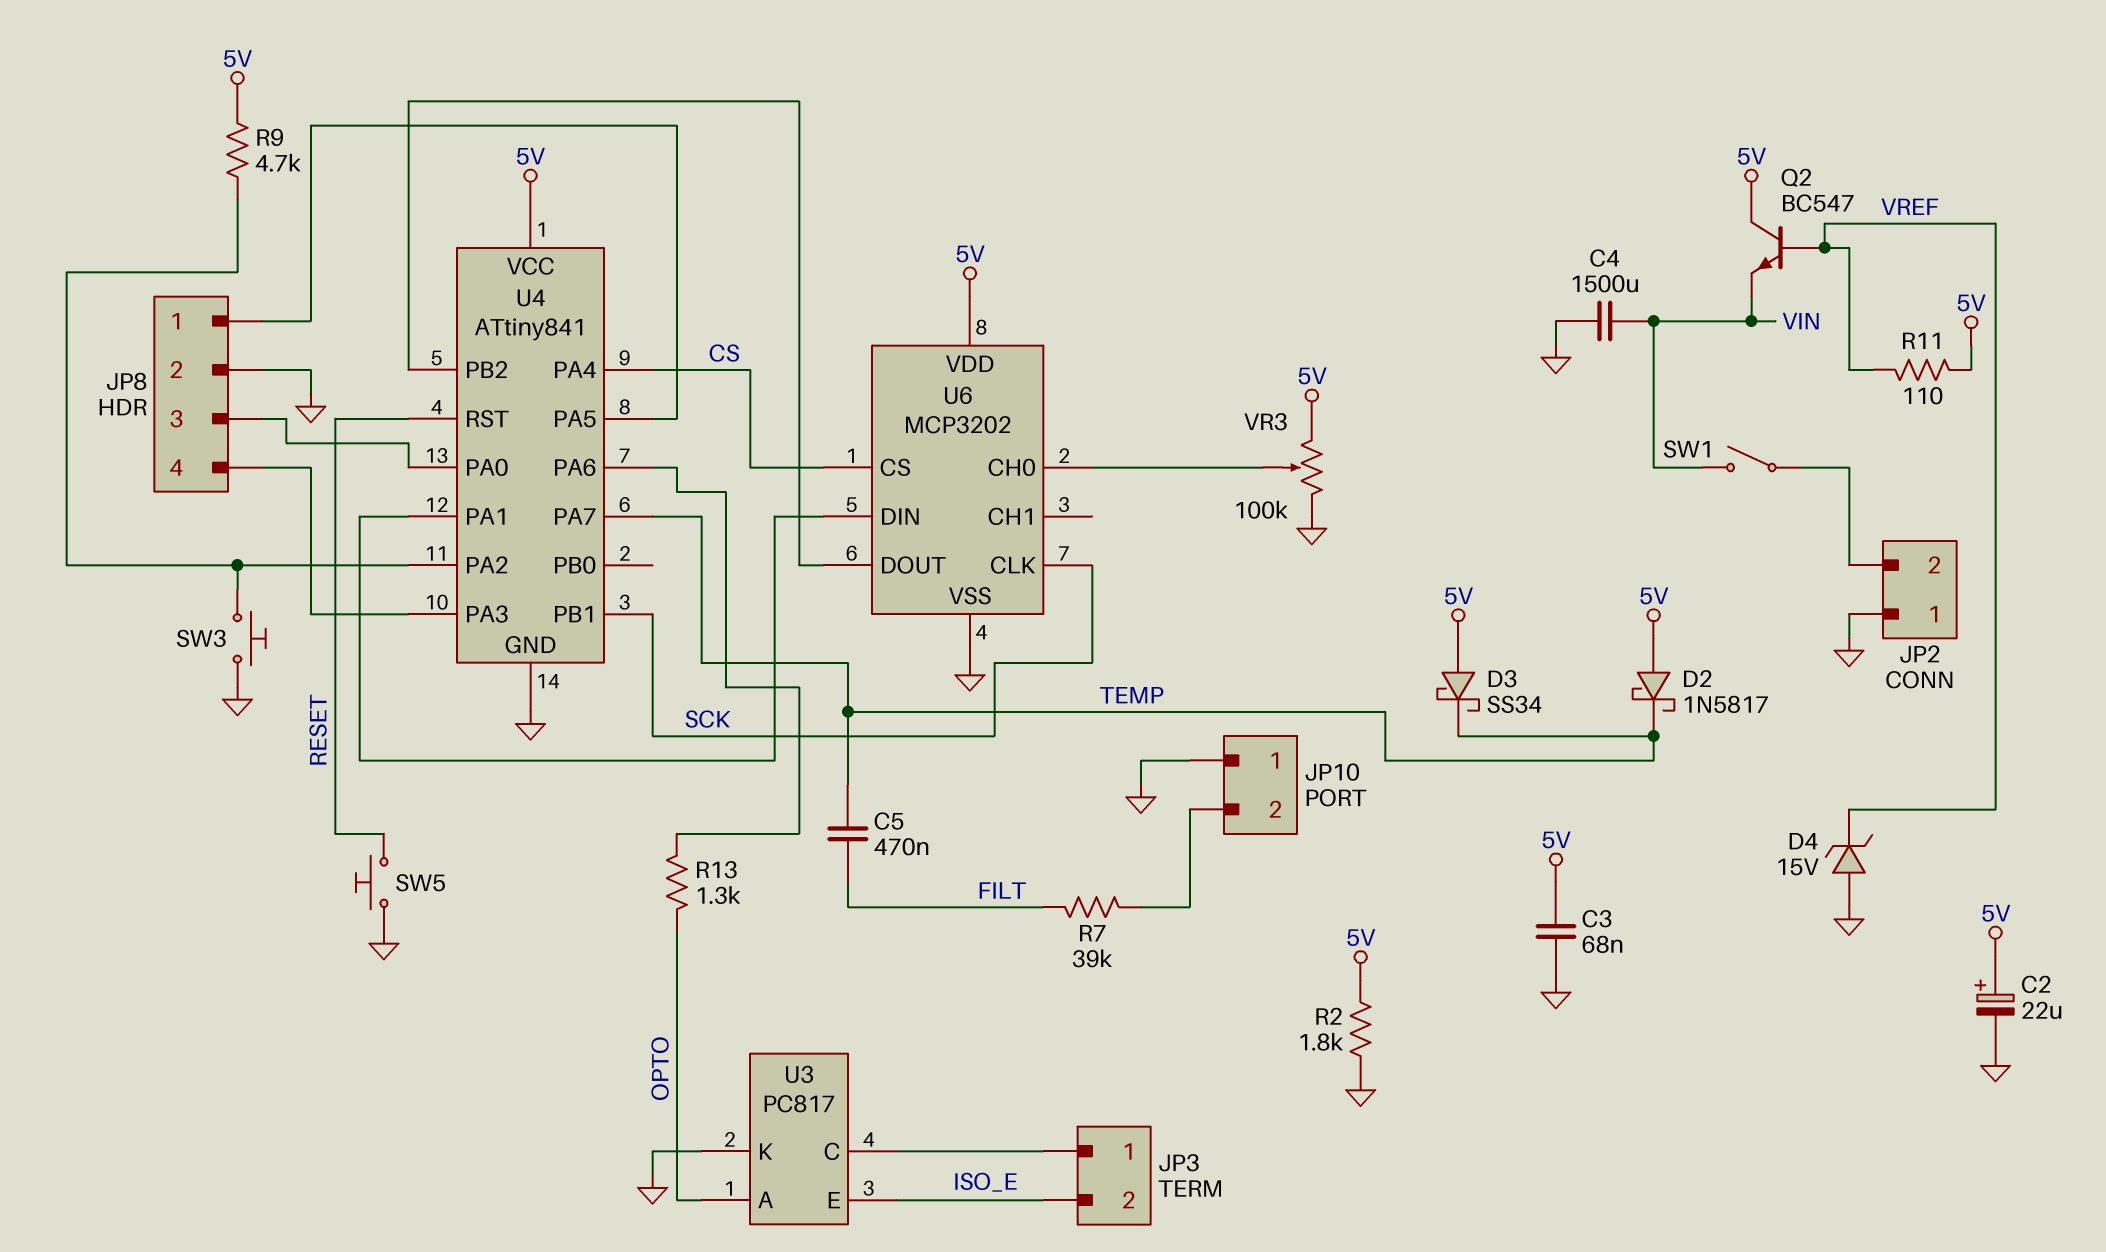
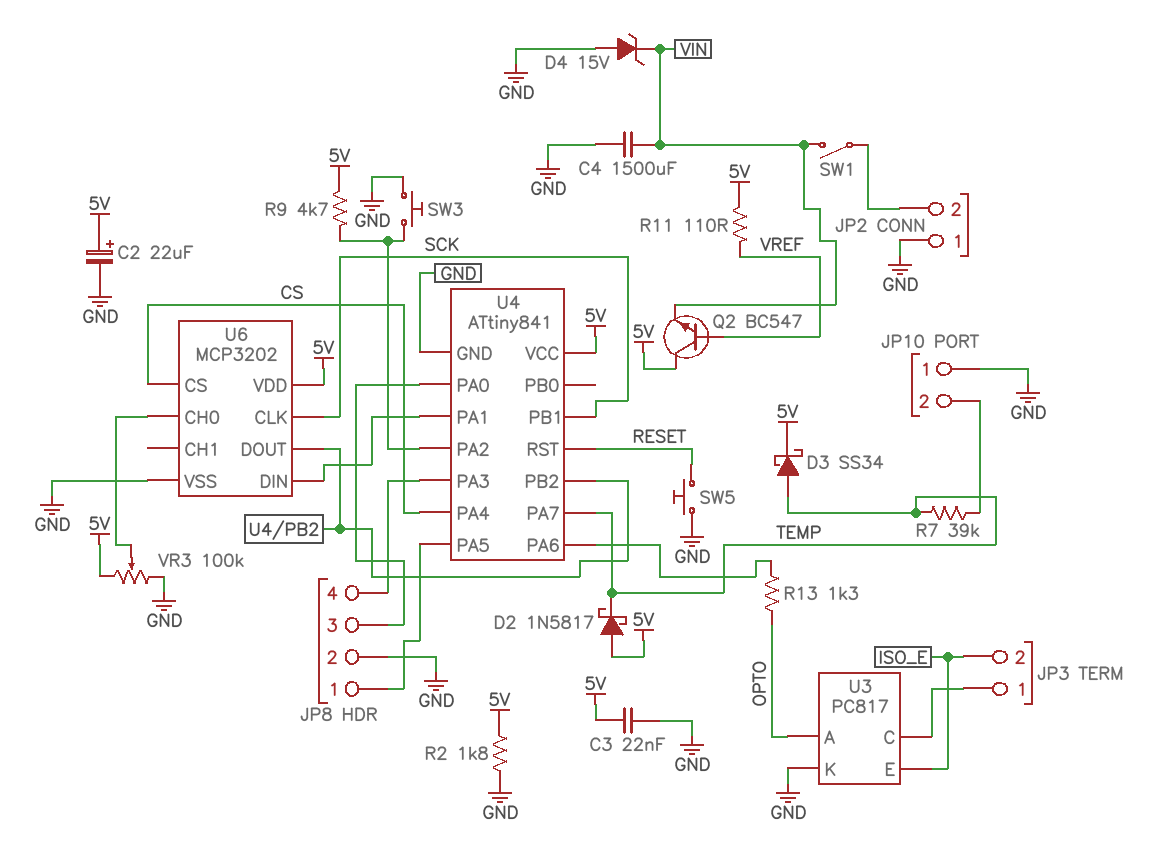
C3: 68nF (5V, GND) -> 22nF (5V, GND)
C5: 470nF (FILT, TEMP) -> none
D3: schottky SS34 (A 5V, K TEMP) -> schottky SS34 (A TEMP, K 5V)
D4: zener 15V (A GND, K VREF) -> zener 15V (A GND, K VIN)
R7: 39k (FILT, JP10/2) -> 39k (JP10/2, TEMP)

